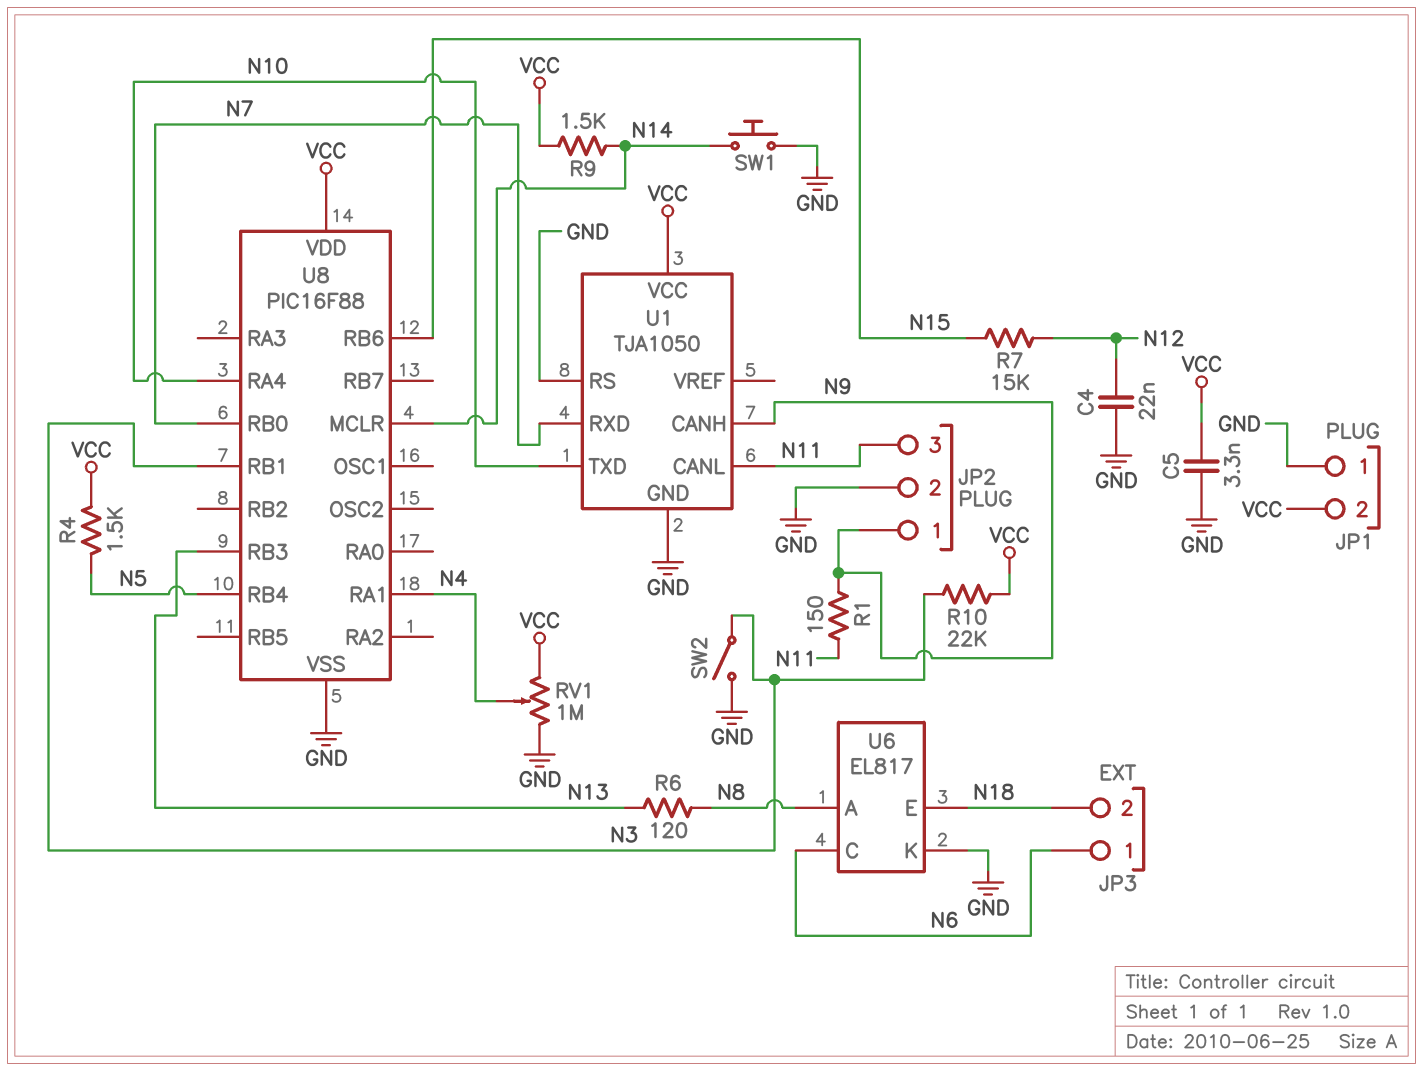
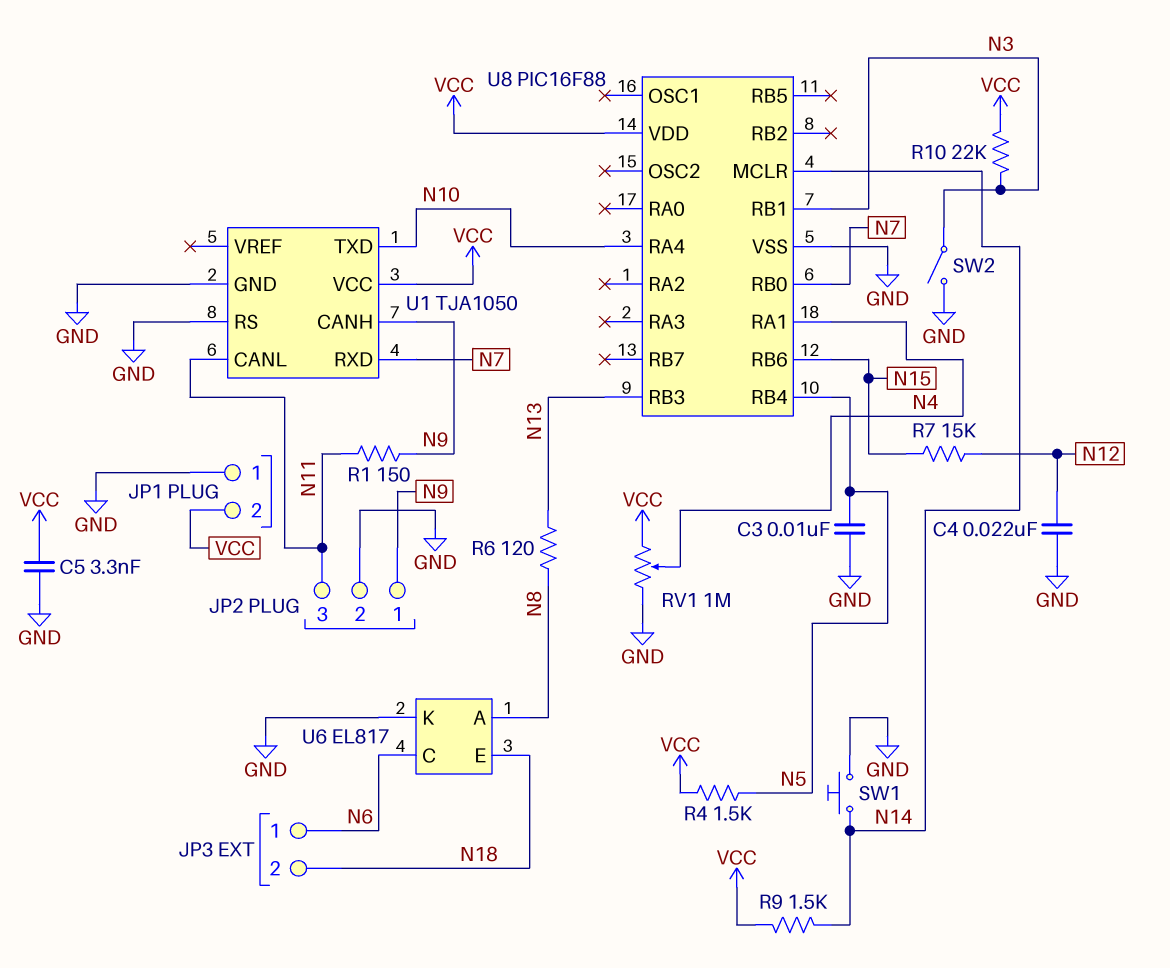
C3: none -> 10nF (GND, N5)

